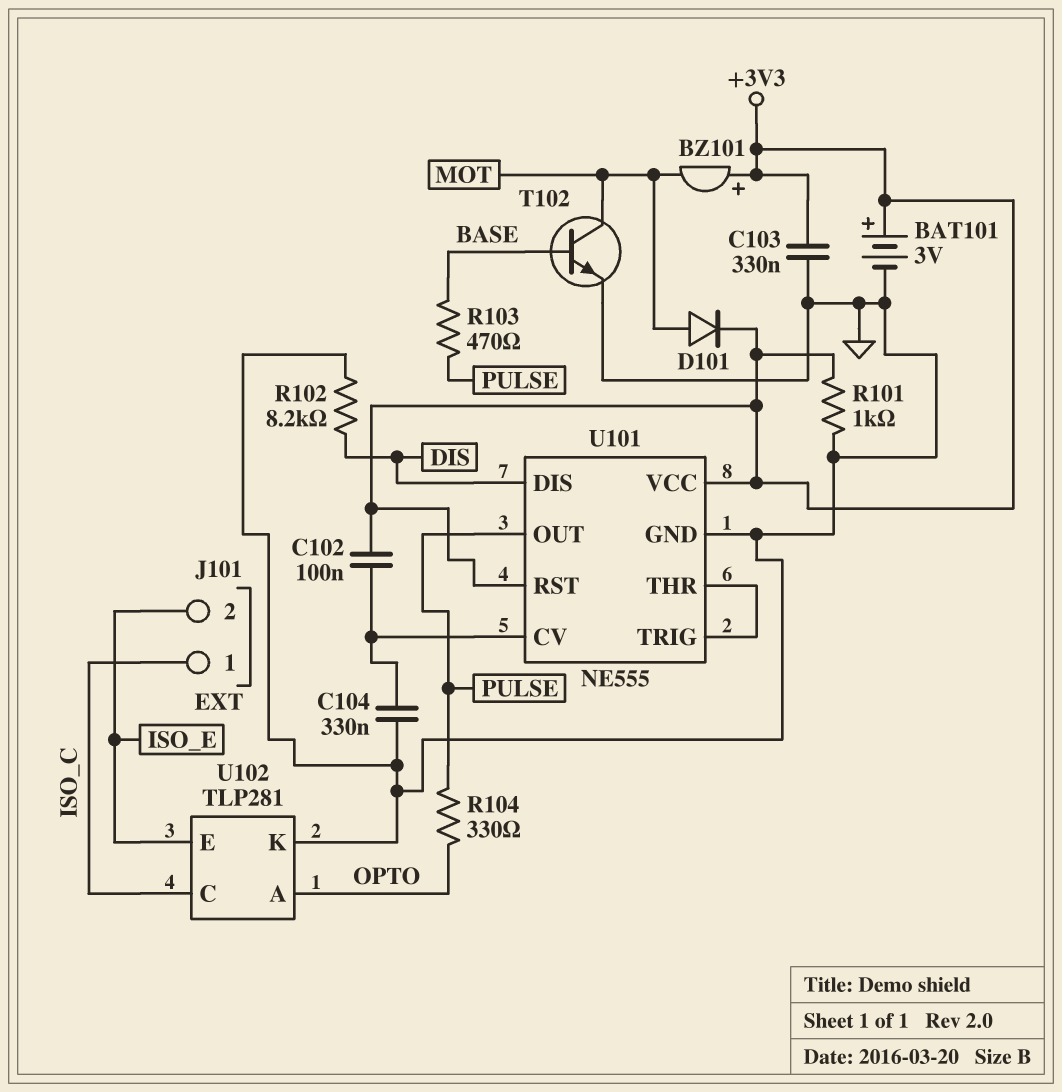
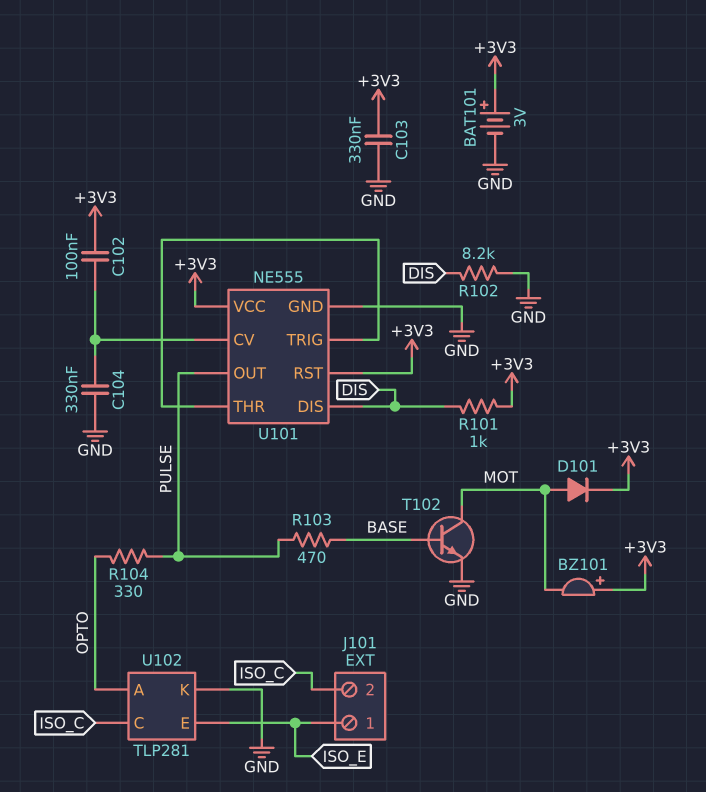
J101 pin 1: ISO_C -> ISO_E
J101 pin 2: ISO_E -> ISO_C
R101: 1k (+3V3, GND) -> 1k (+3V3, DIS)

